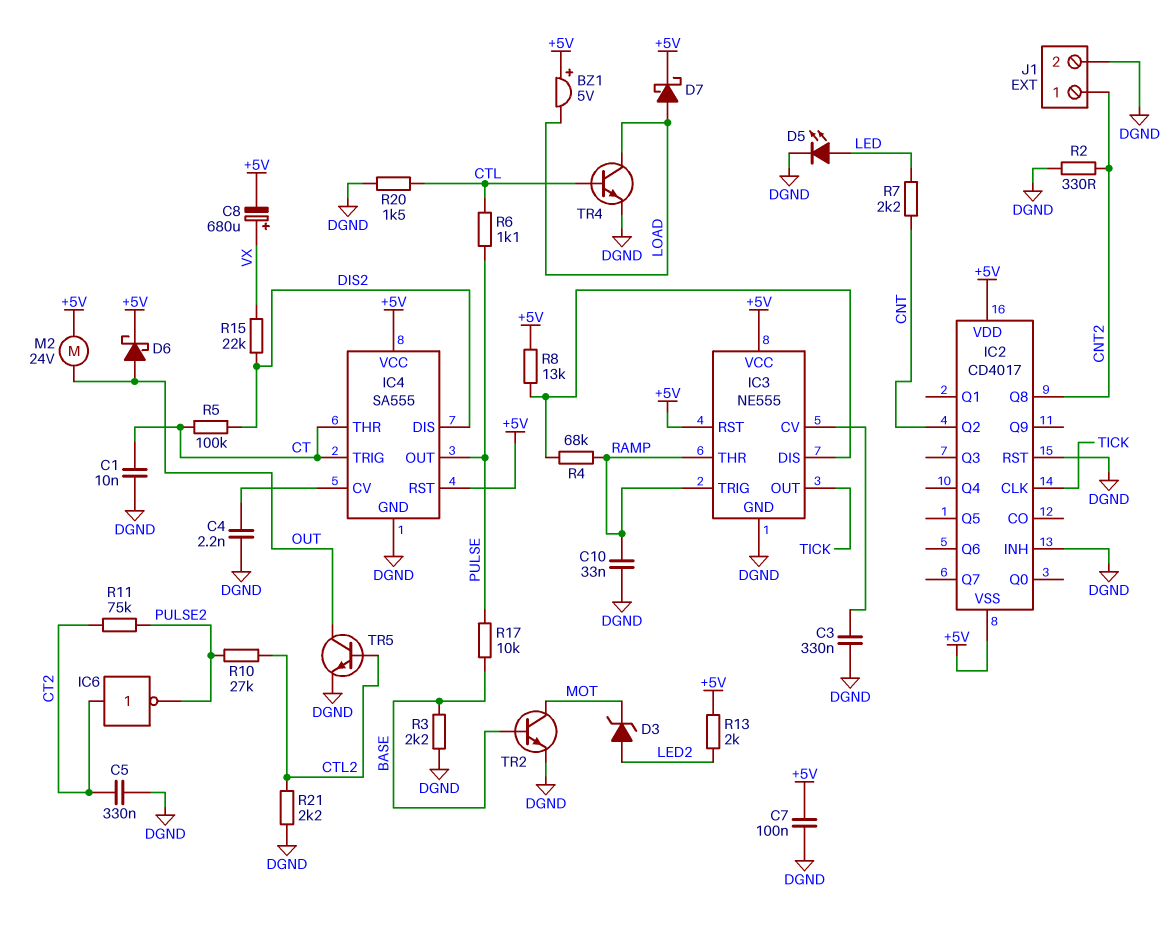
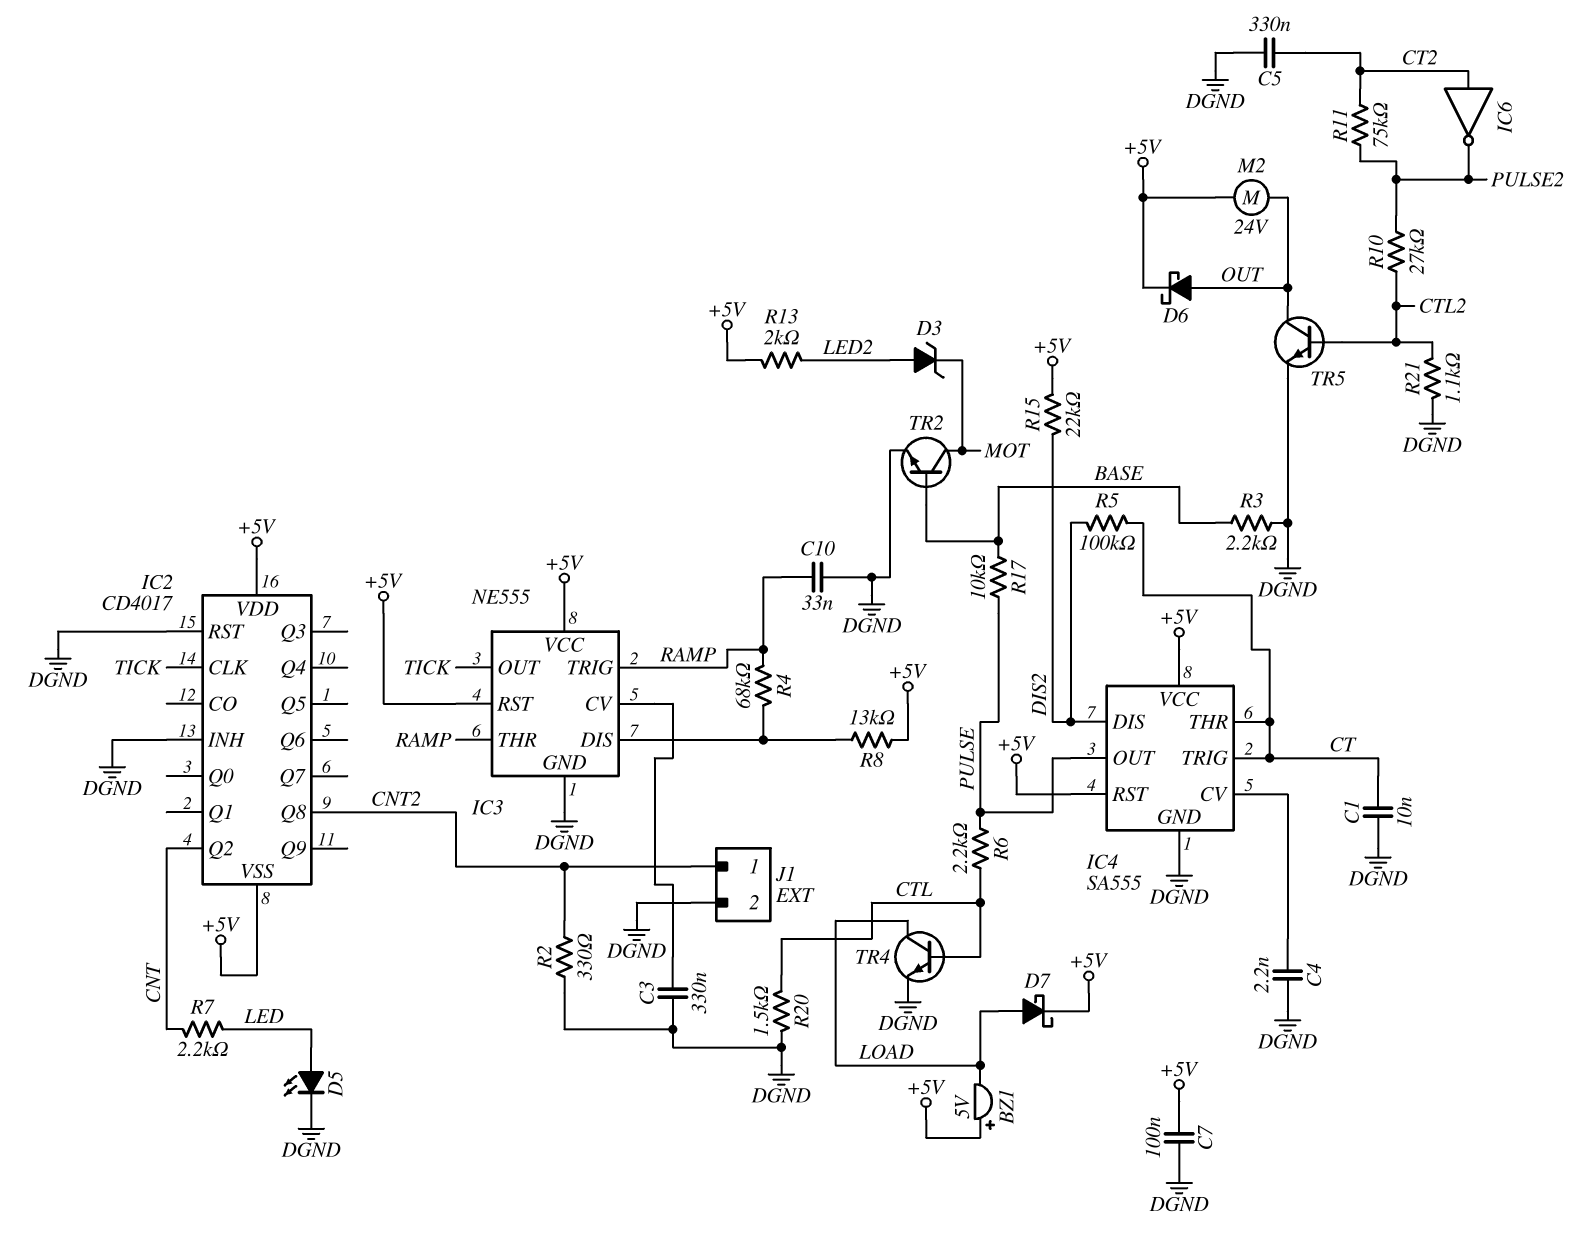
C8: 680uF (plus VX, minus +5V) -> none
R6: 1.1k (CTL, PULSE) -> 2.2k (CTL, PULSE)
R15: 22k (DIS2, VX) -> 22k (+5V, DIS2)
R21: 2.2k (CTL2, DGND) -> 1.1k (CTL2, DGND)

